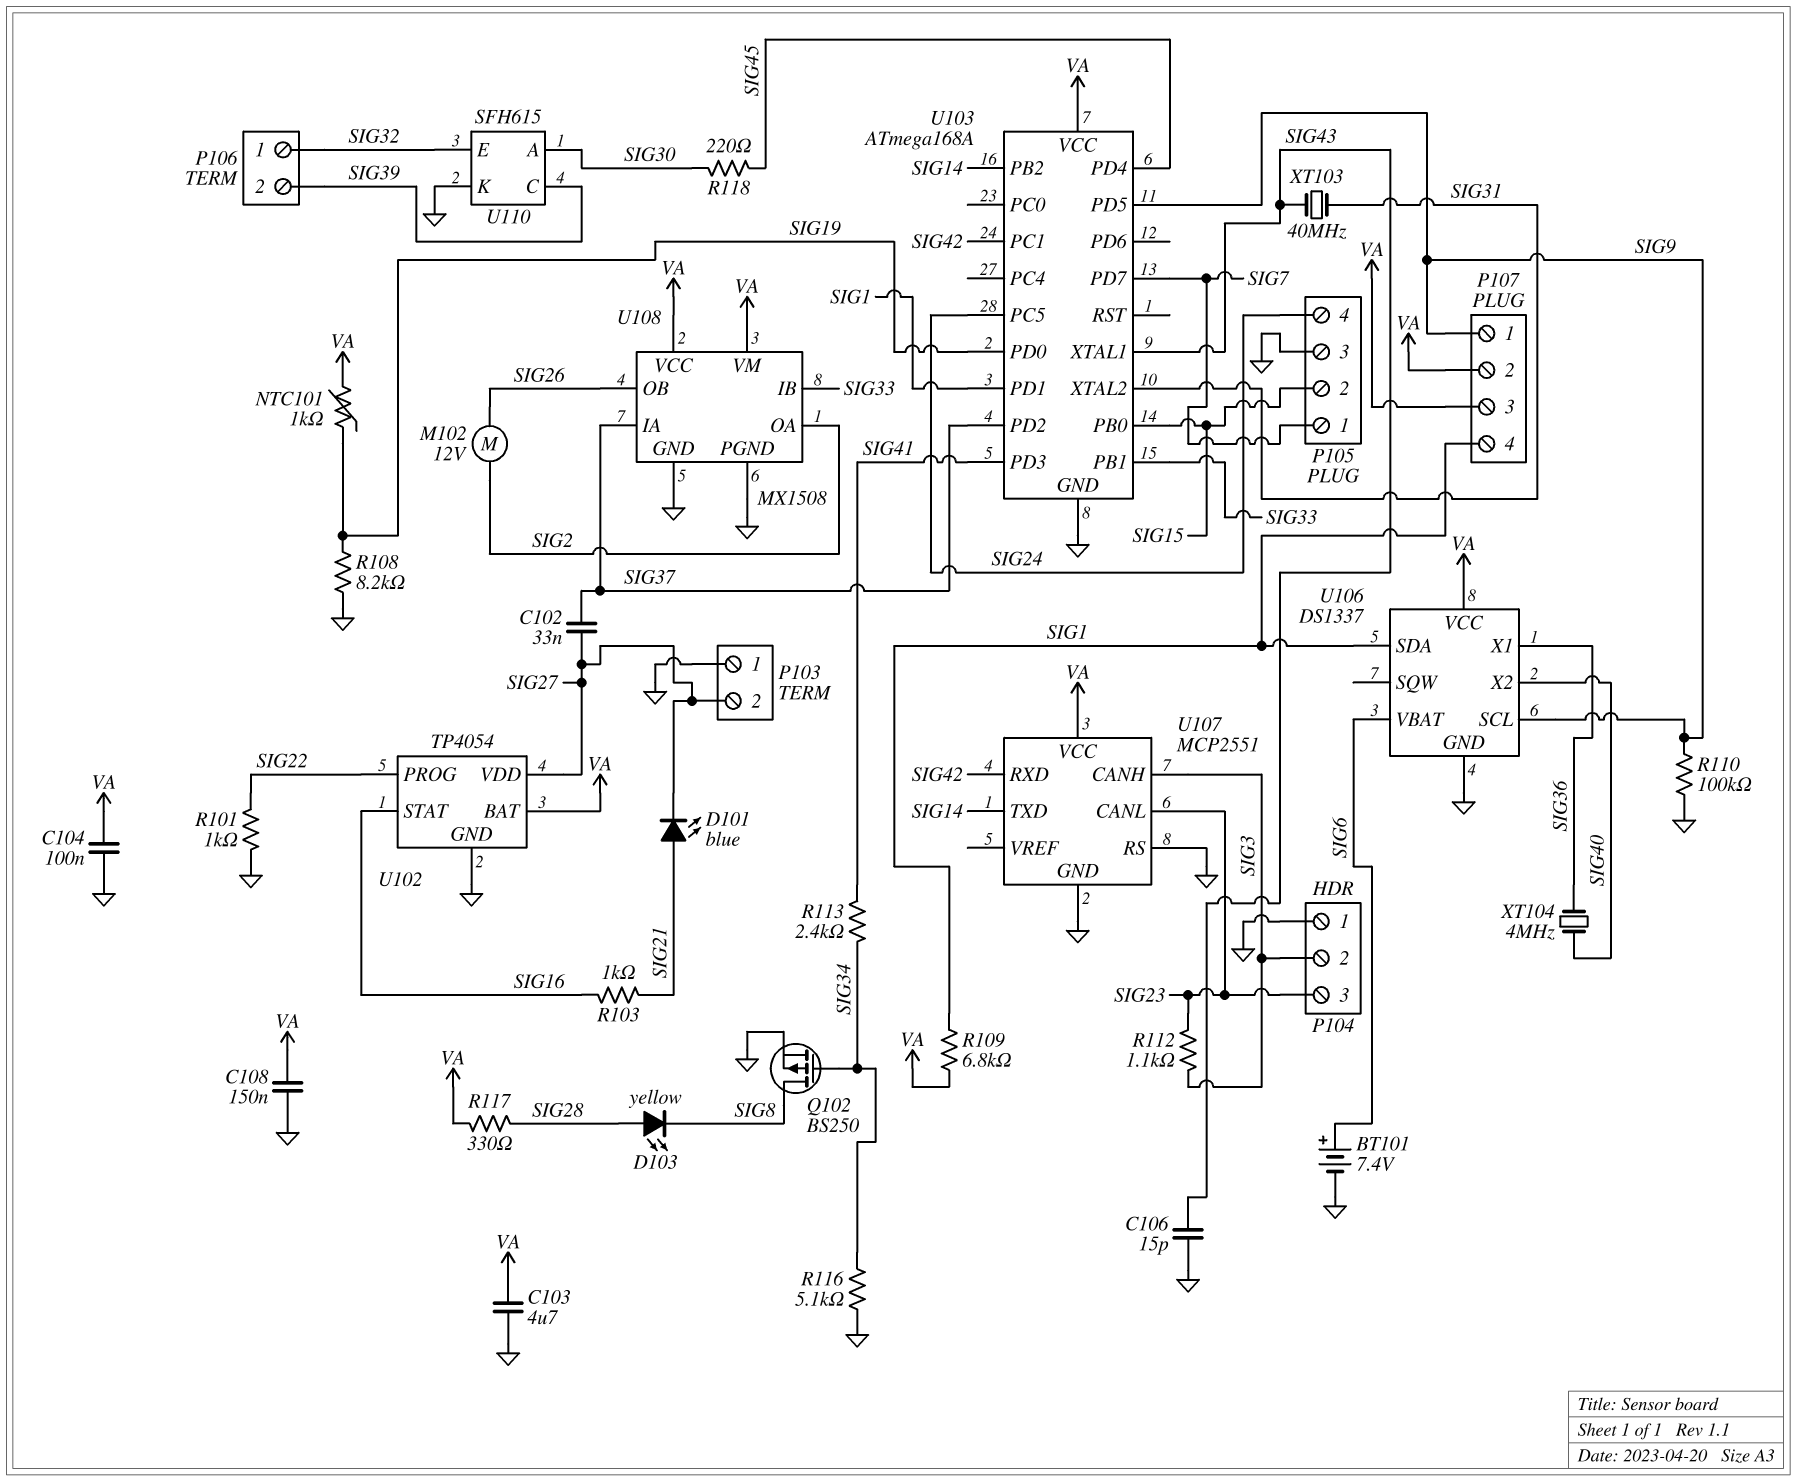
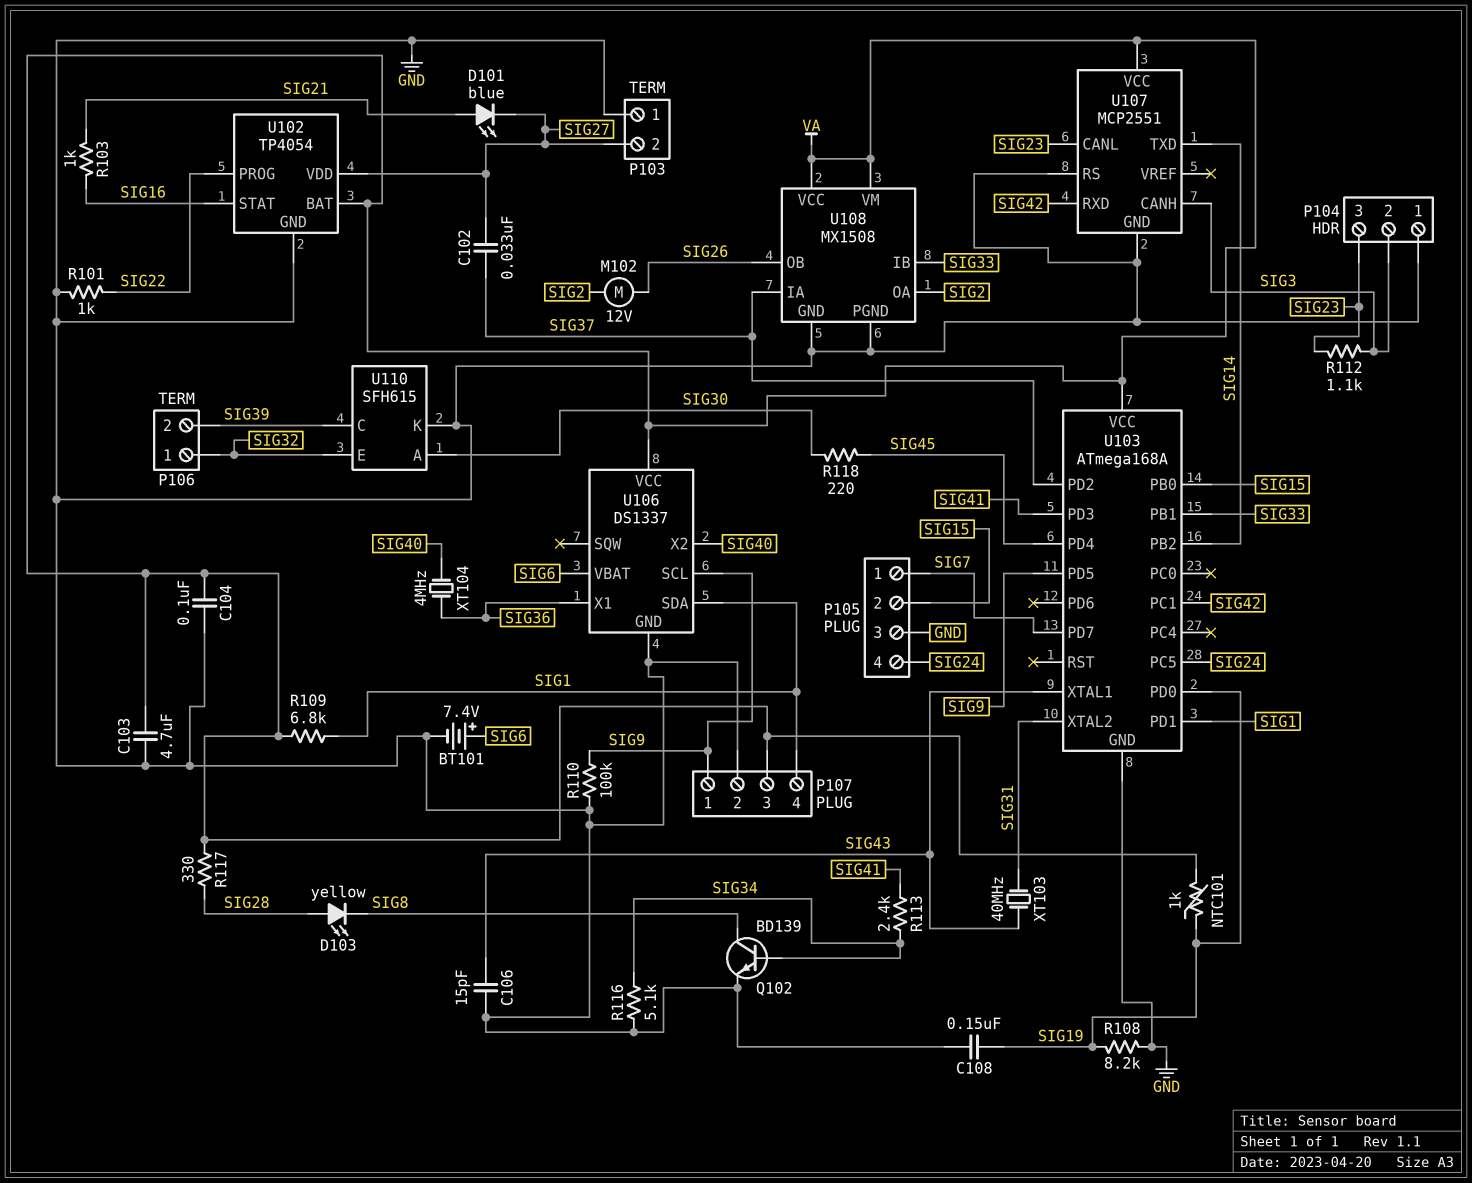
C108: 150nF (GND, VA) -> 150nF (GND, SIG19)
P107 pin 2: VA -> GND
Q102: PMOS BS250 (G SIG34, D SIG8, S GND) -> NPN BD139 (B SIG34, C SIG8, E GND)

